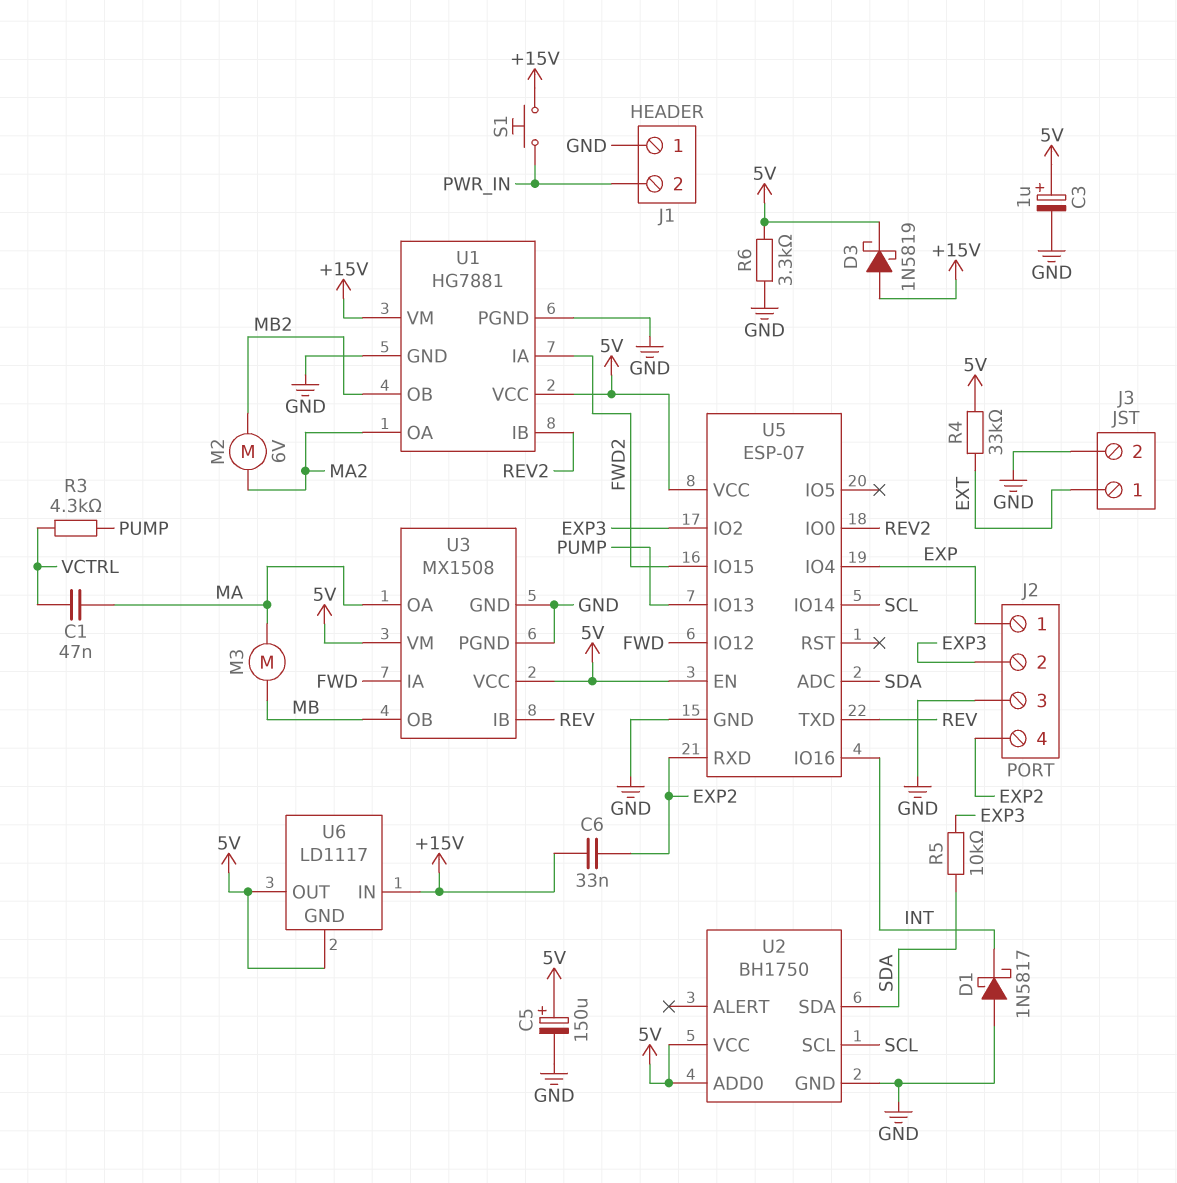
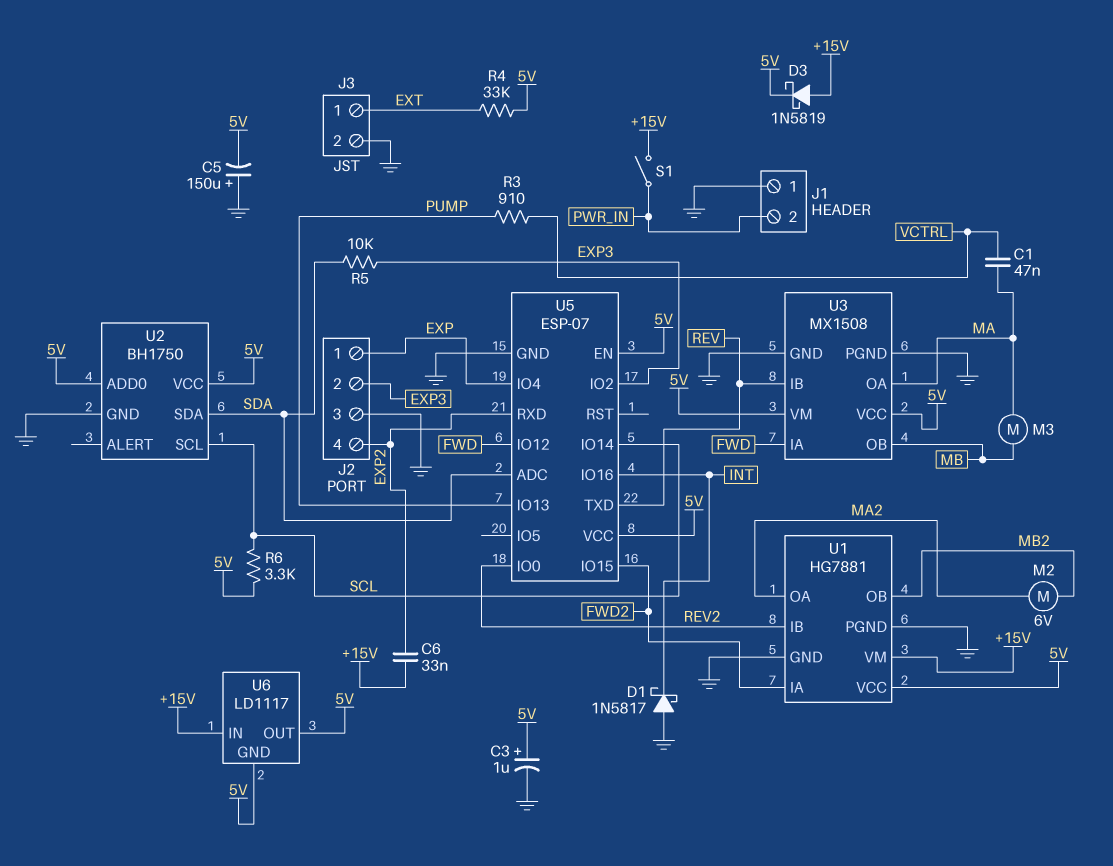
C5: 150uF (plus 5V, minus GND) -> 150uF (plus GND, minus 5V)
R3: 4.3k (PUMP, VCTRL) -> 910 (PUMP, VCTRL)
R6: 3.3k (5V, GND) -> 3.3k (5V, SCL)
S1: button (+15V, PWR_IN) -> switch (+15V, PWR_IN)

